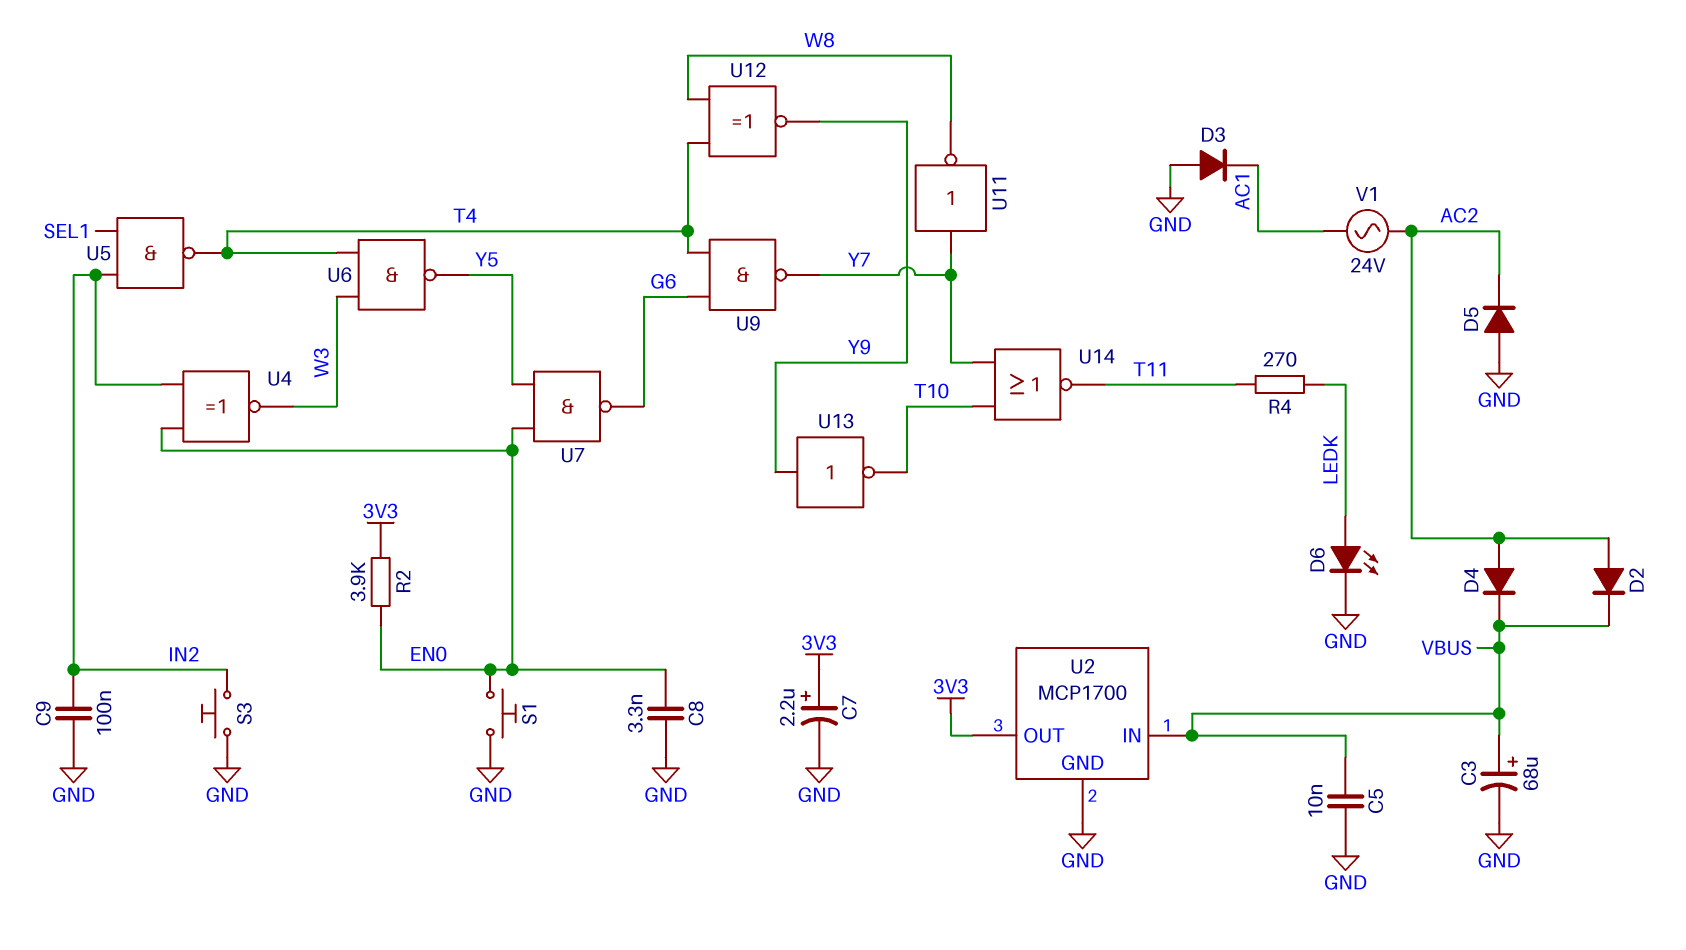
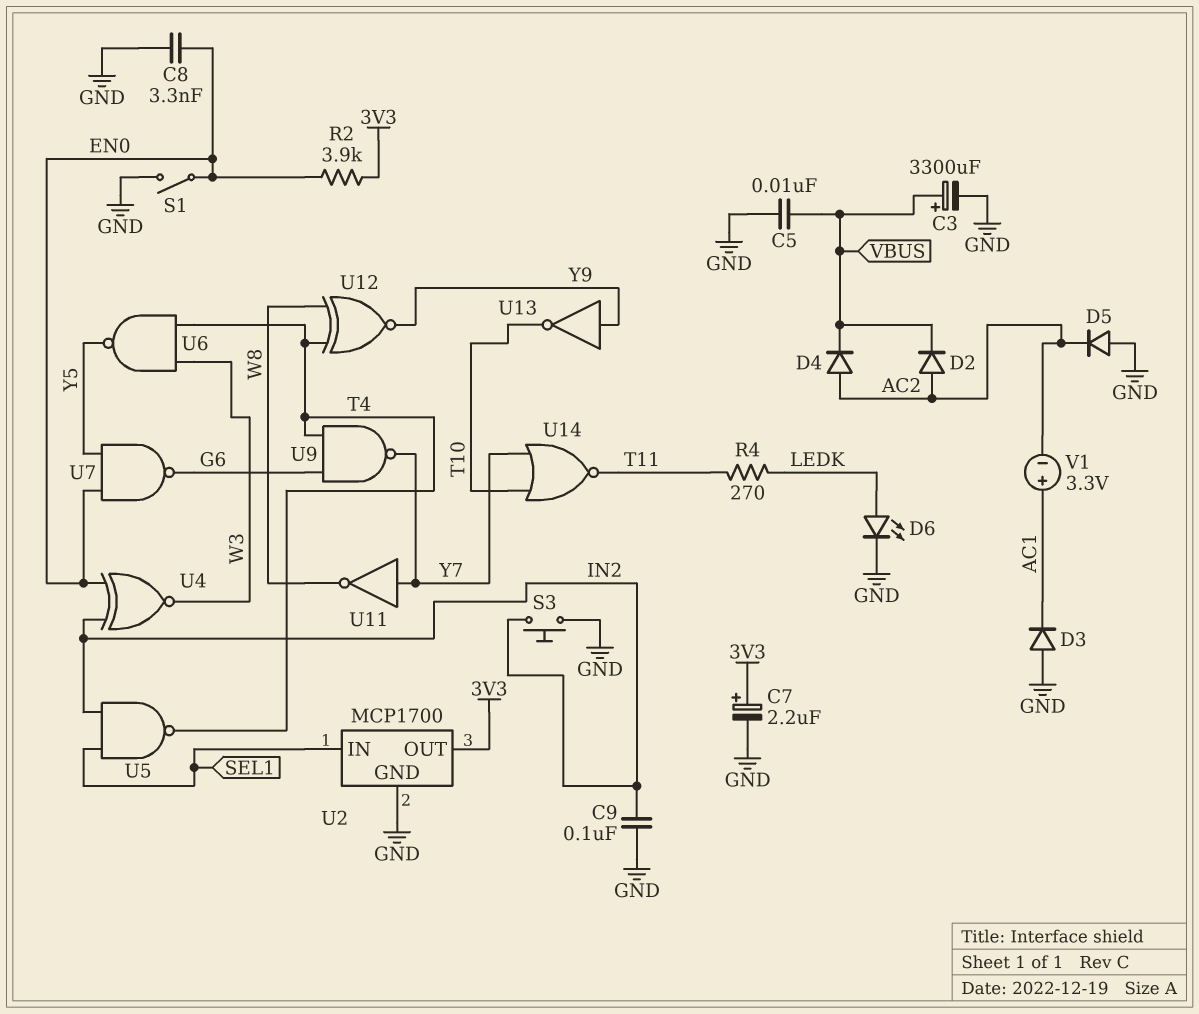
C3: 68uF (plus VBUS, minus GND) -> 3300uF (plus VBUS, minus GND)
S1: button (EN0, GND) -> switch (EN0, GND)
U2 pin IN: VBUS -> SEL1
V1: AC 24V (AC1, AC2) -> 3.3V (plus AC1, minus AC2)

